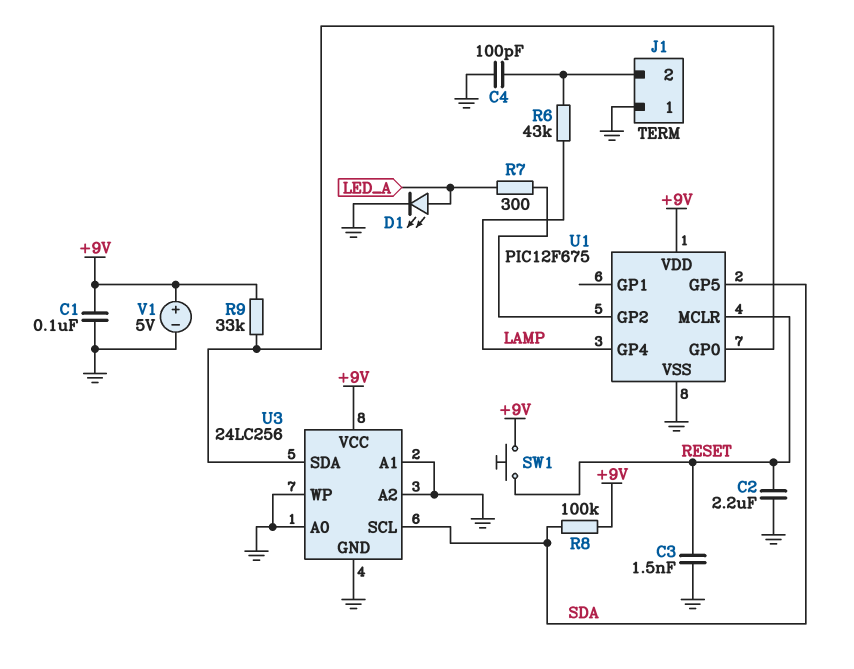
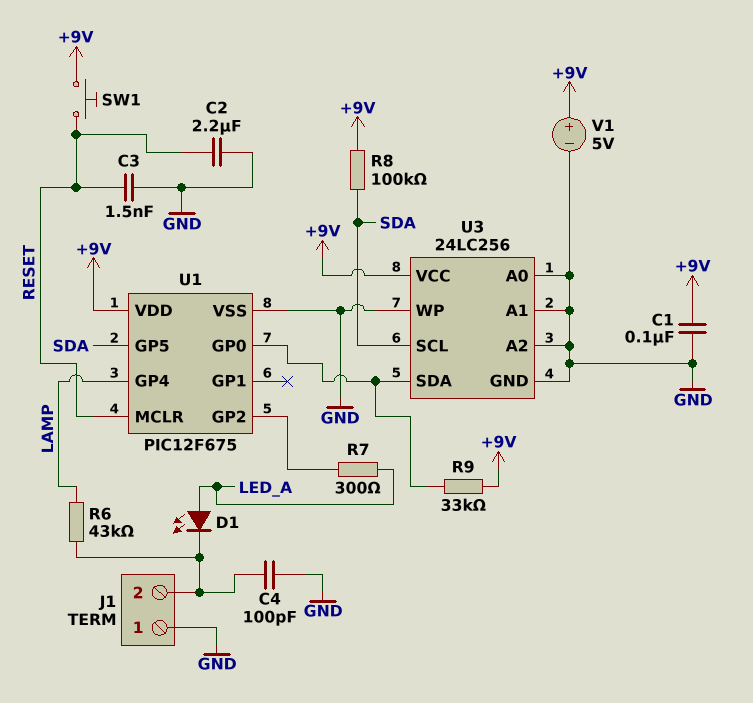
D1: LED (A LED_A, K GND) -> LED (A LED_A, K J1/2)

